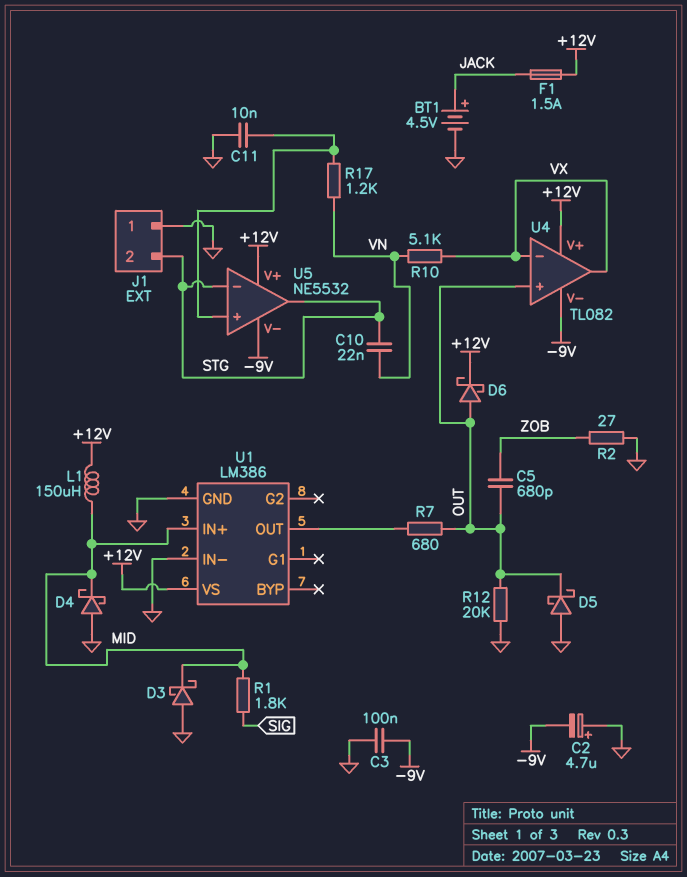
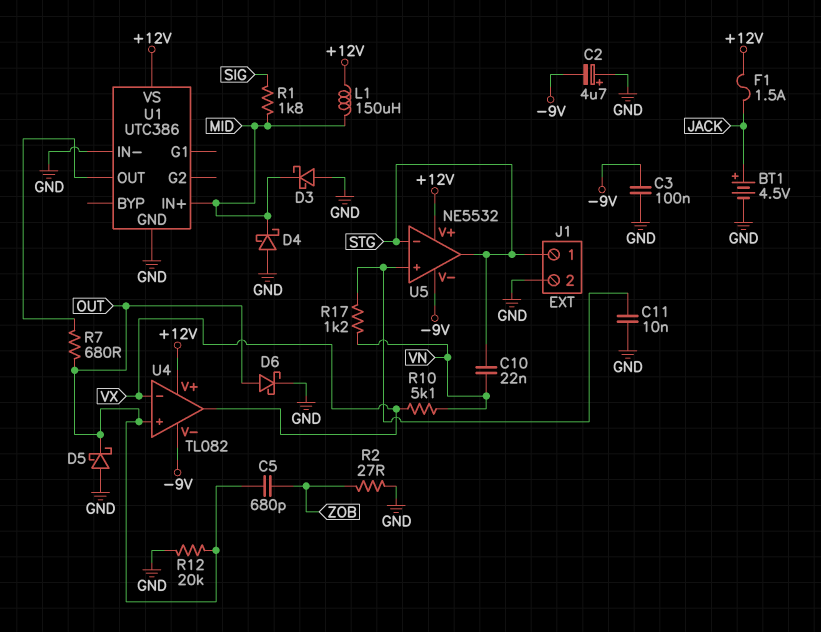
D6: schottky (A OUT, K +12V) -> schottky (A OUT, K GND)
J1 pin 1: GND -> STG
J1 pin 2: STG -> GND
U1: LM386 -> UTC386

